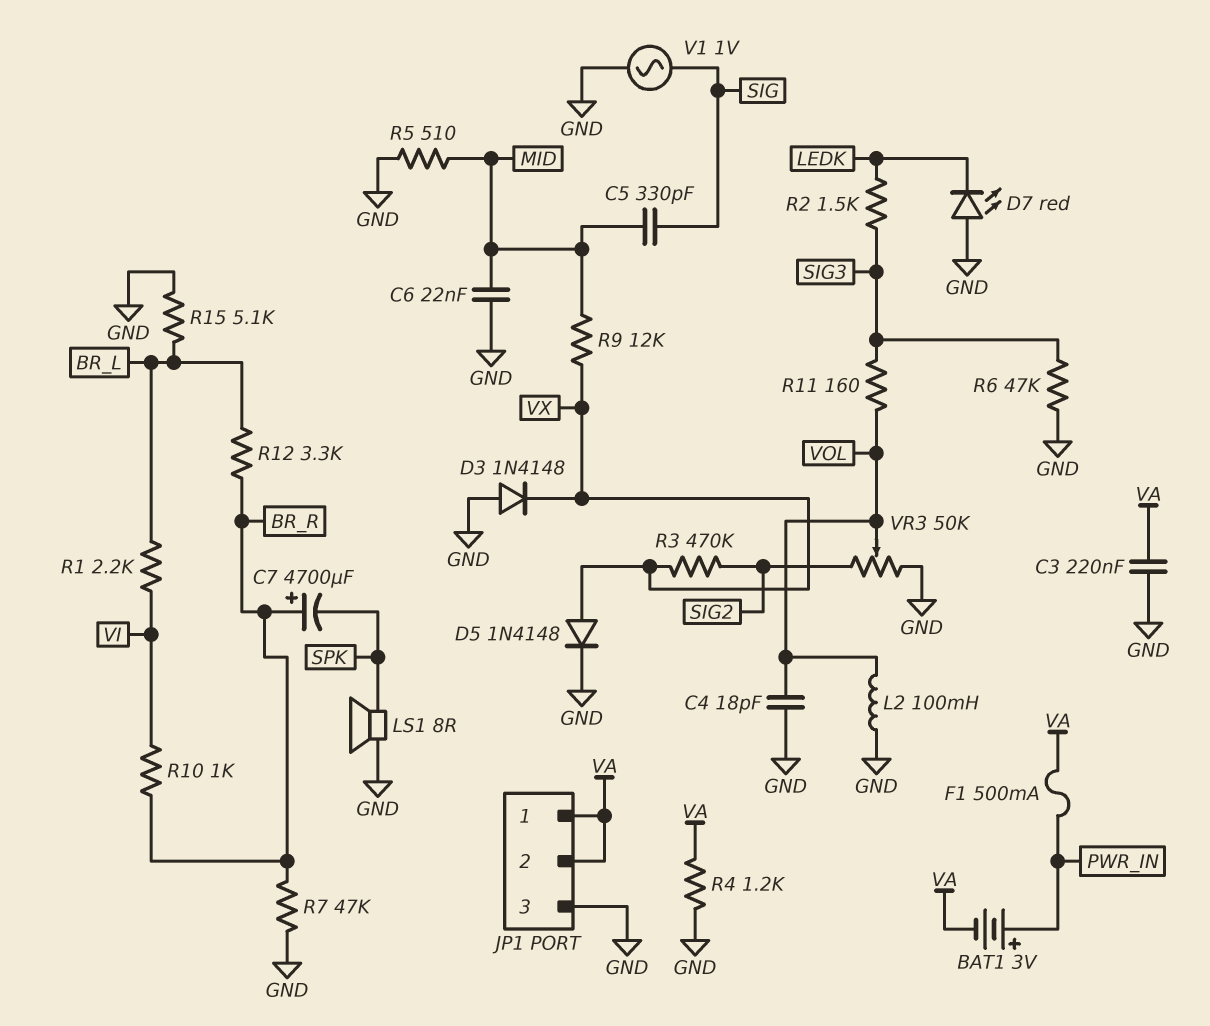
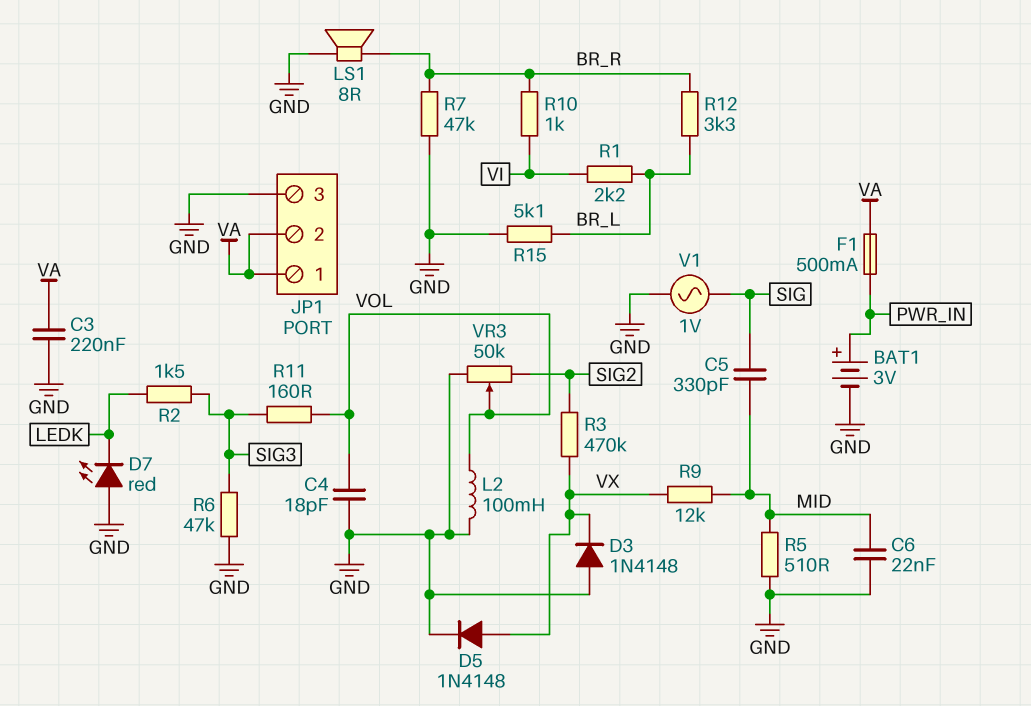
BAT1: 3V (plus PWR_IN, minus VA) -> 3V (plus PWR_IN, minus GND)
C7: 4700uF (plus BR_R, minus SPK) -> none
LS1: speaker 8R (GND, SPK) -> speaker 8R (BR_R, GND)
R4: 1.2k (GND, VA) -> none

